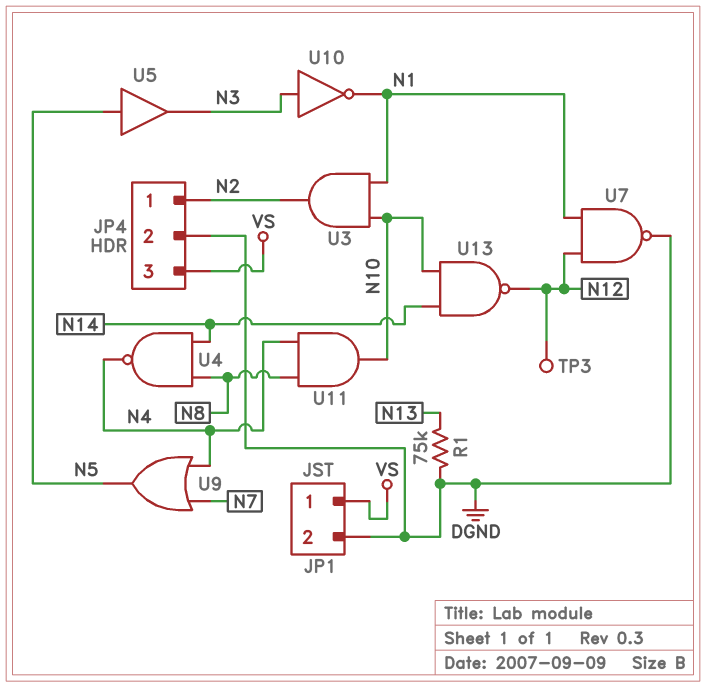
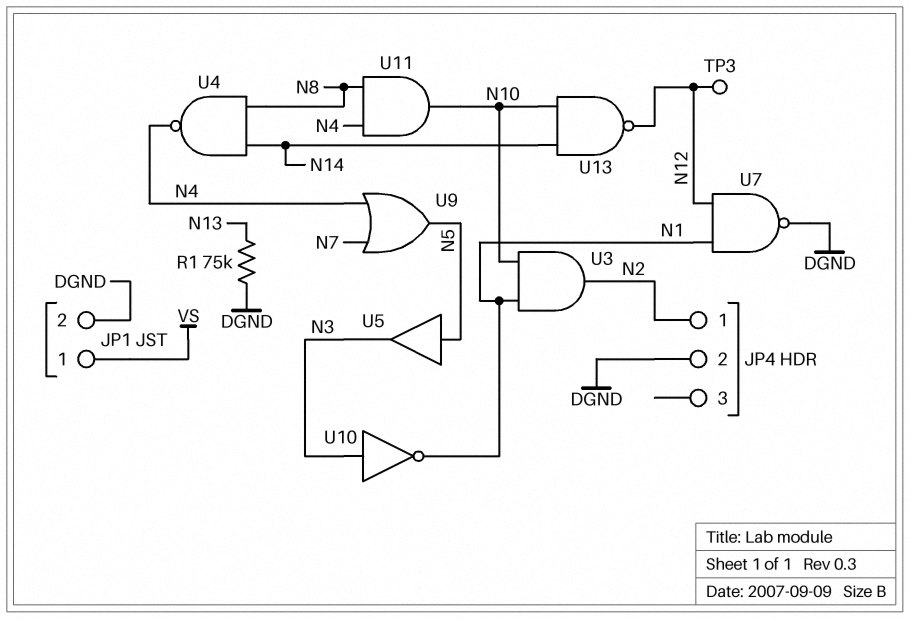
JP4 pin 3: VS -> none

